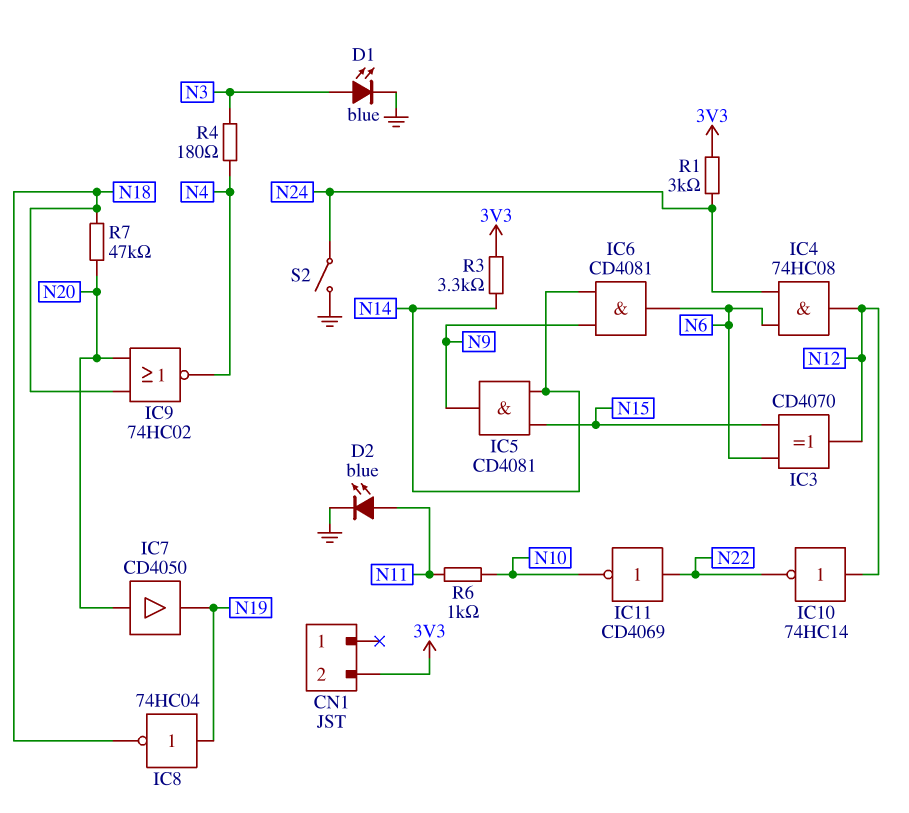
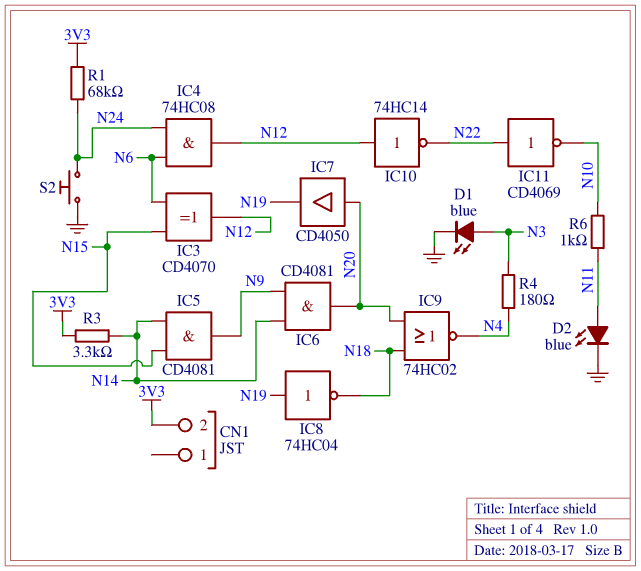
IC6: AND CD4081 (in N9, in N14, out N6) -> AND CD4081 (in N9, in N14, out N20)
R1: 3k (3V3, N24) -> 68k (3V3, N24)
R7: 47k (N18, N20) -> none
S2: switch (GND, N24) -> button (GND, N24)

